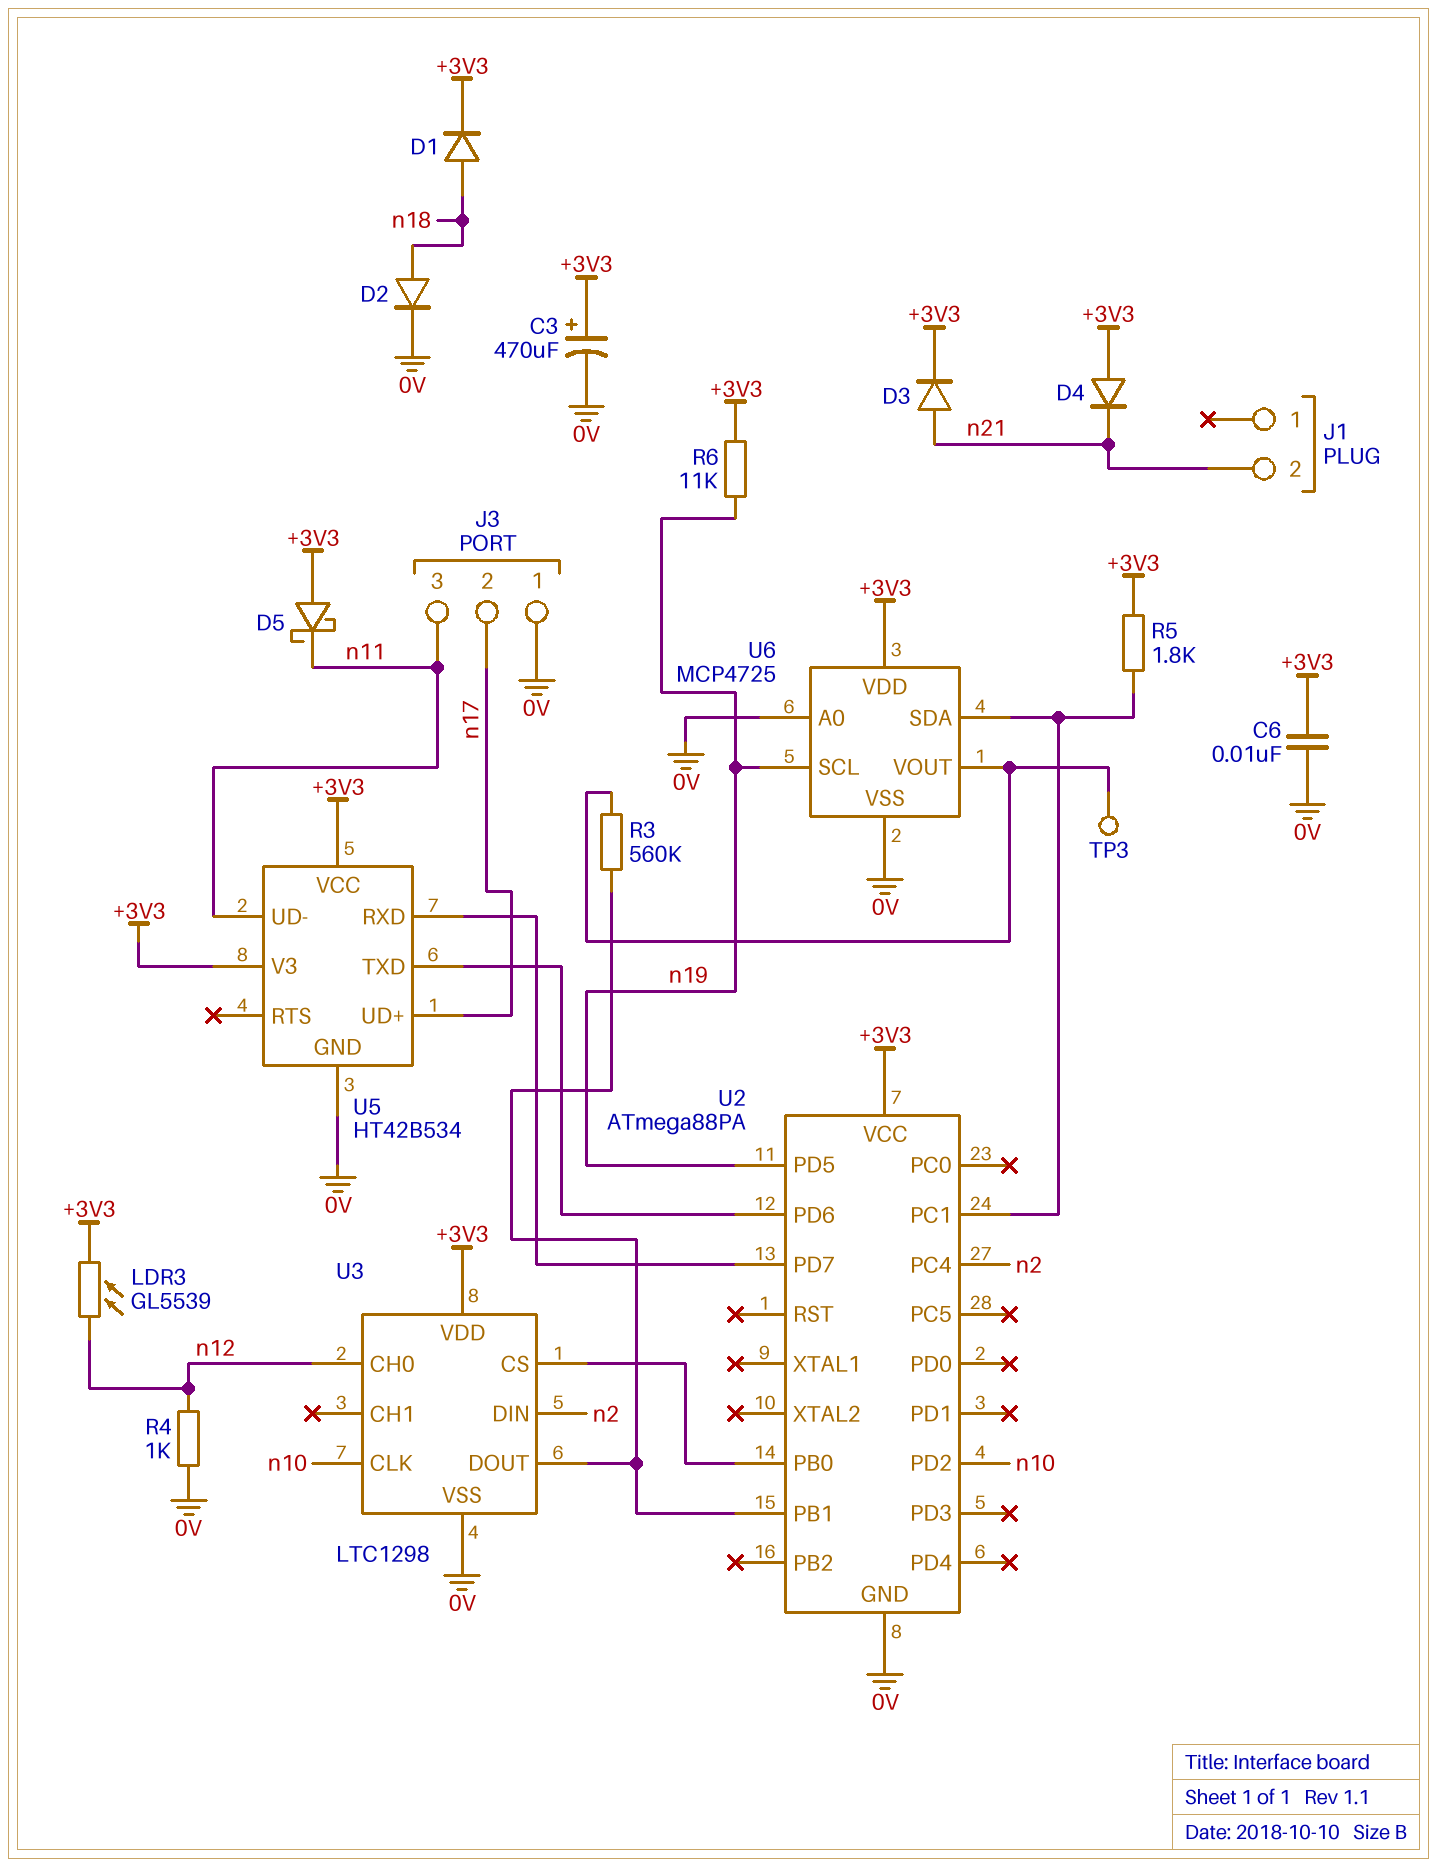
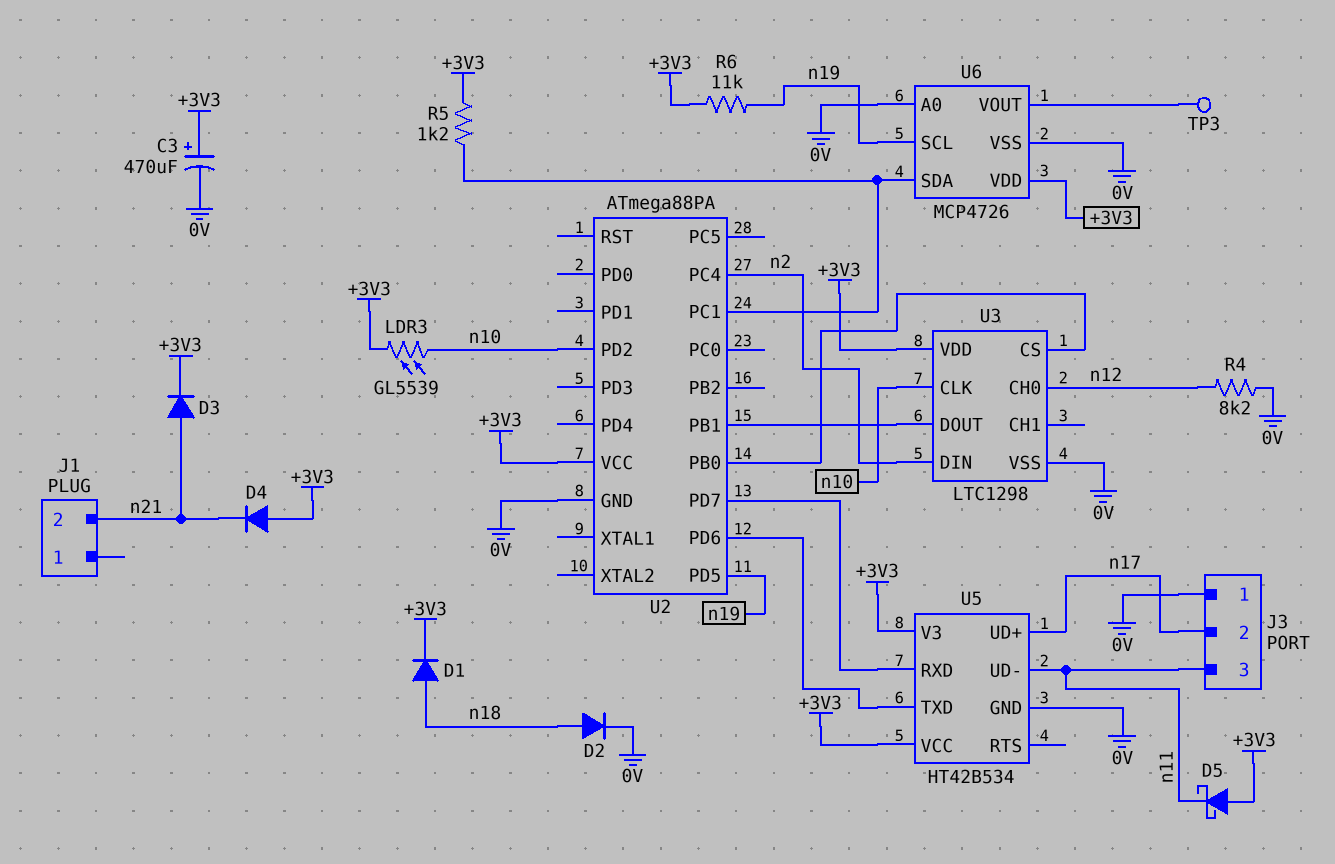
C6: 10nF (+3V3, 0V) -> none
LDR3: GL5539 (+3V3, n12) -> GL5539 (+3V3, n10)
R3: 560k (U2/PB1, U6/VOUT) -> none
R4: 1k (0V, n12) -> 8.2k (0V, n12)
R5: 1.8k (+3V3, U2/PC1) -> 1.2k (+3V3, U2/PC1)
U6: MCP4725 -> MCP4726

